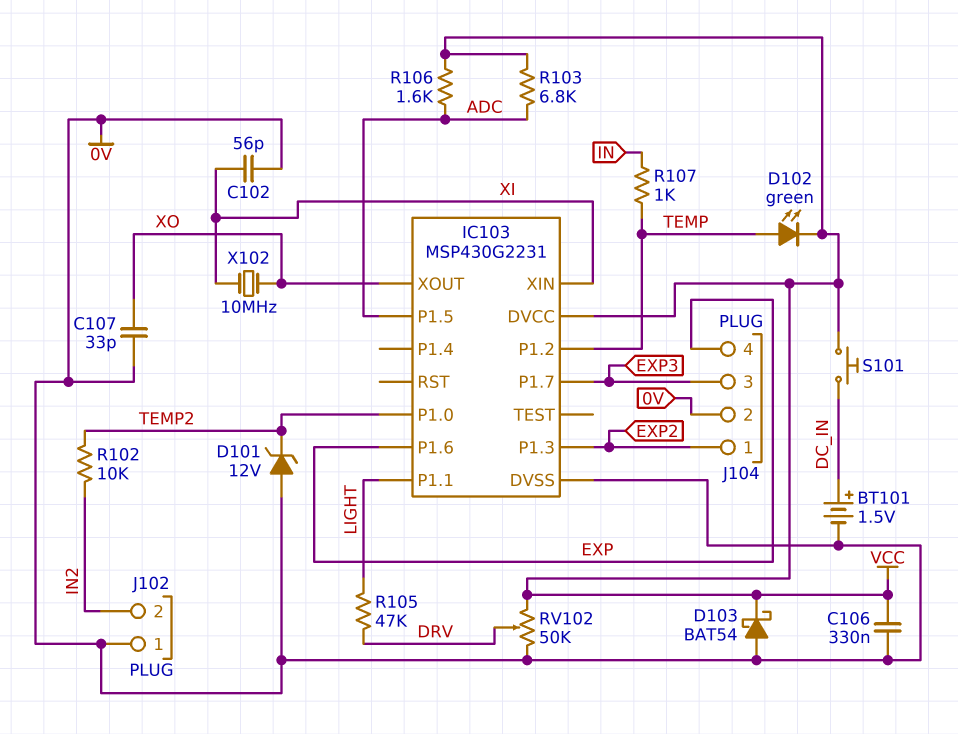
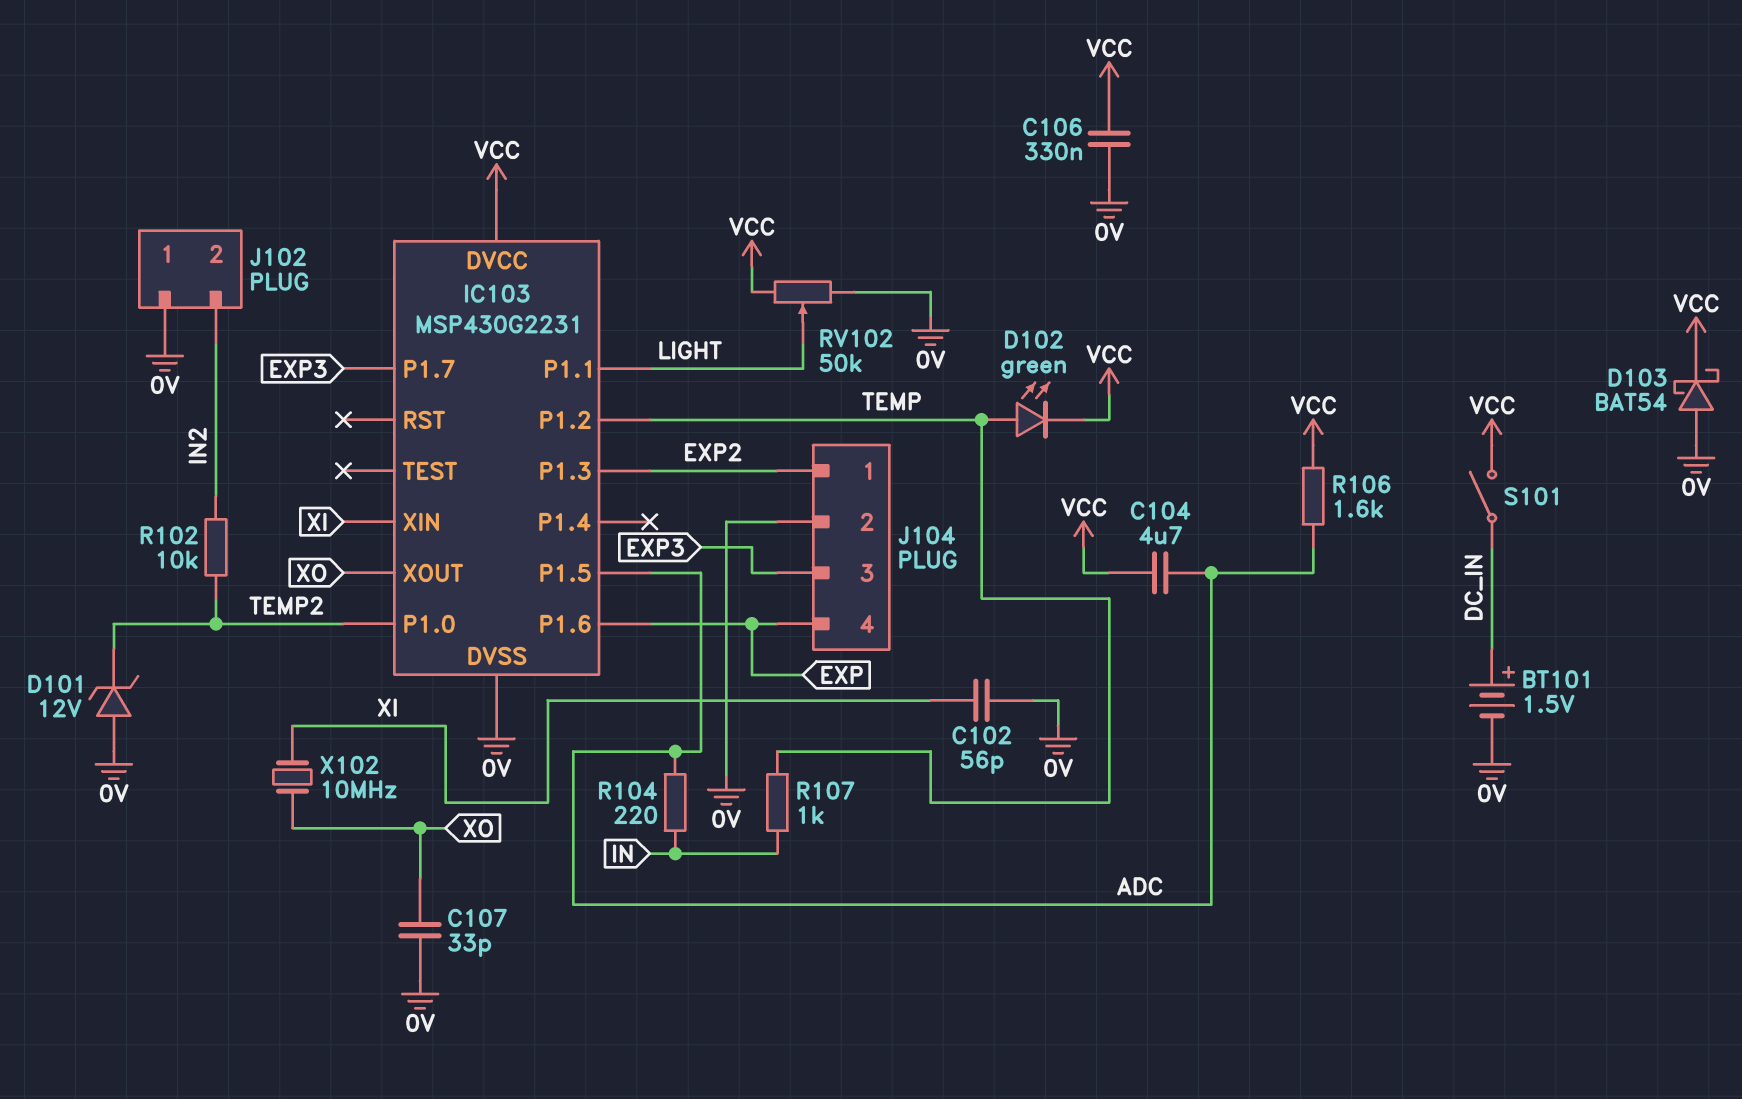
C104: none -> 4.7uF (ADC, VCC)
R103: 6.8k (ADC, VCC) -> none
R104: none -> 220 (ADC, IN)
R105: 47k (DRV, LIGHT) -> none
RV102: 50k (0V, VCC, wiper DRV) -> 50k (0V, VCC, wiper LIGHT)
S101: button (DC_IN, VCC) -> switch (DC_IN, VCC)

